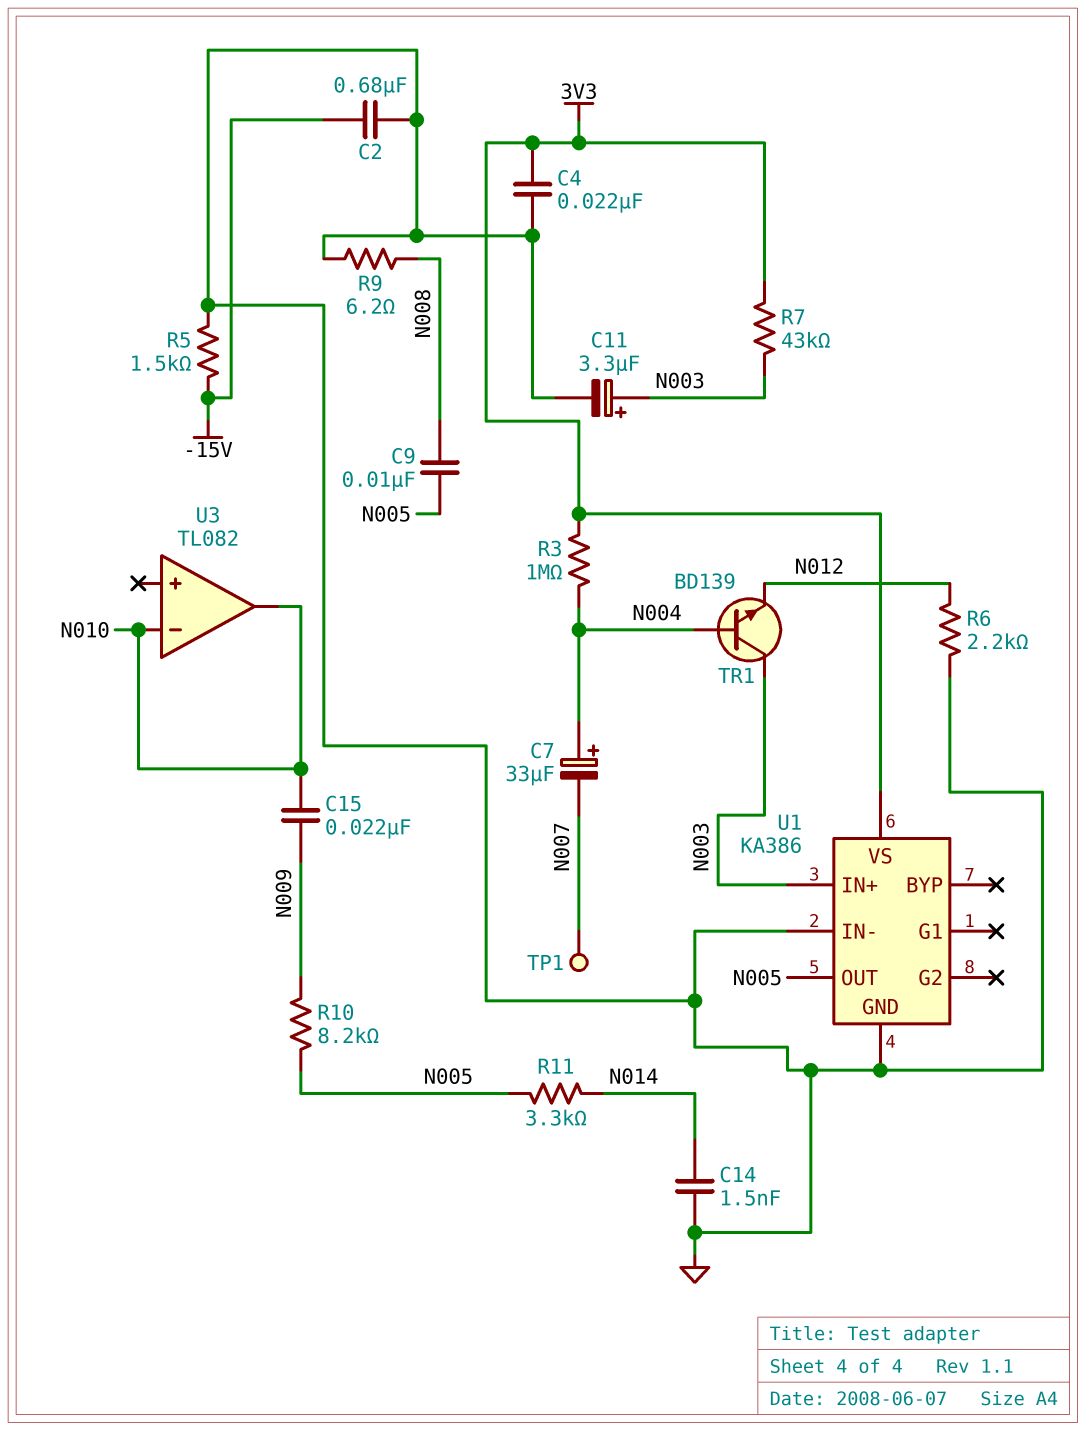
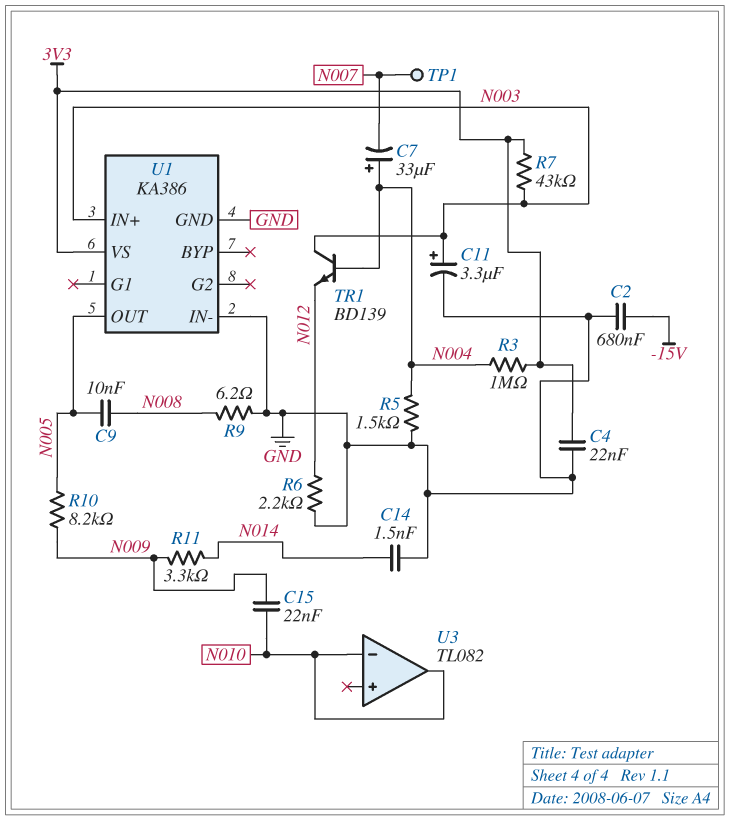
R5: 1.5k (-15V, GND) -> 1.5k (GND, N004)
R11: 3.3k (N005, N014) -> 3.3k (N009, N014)

